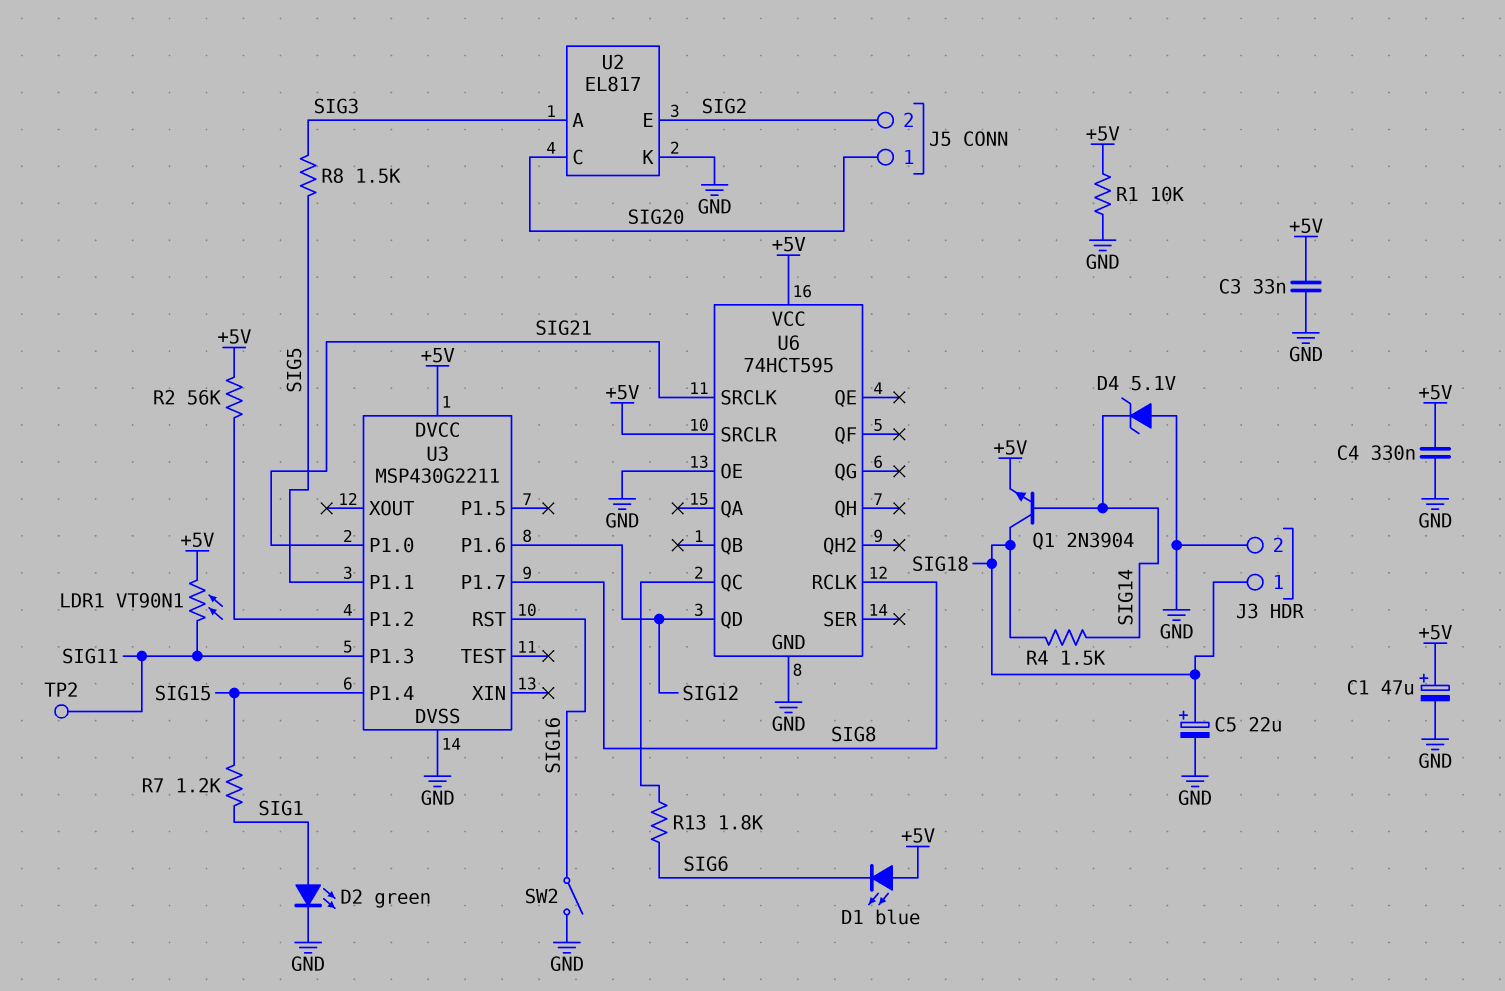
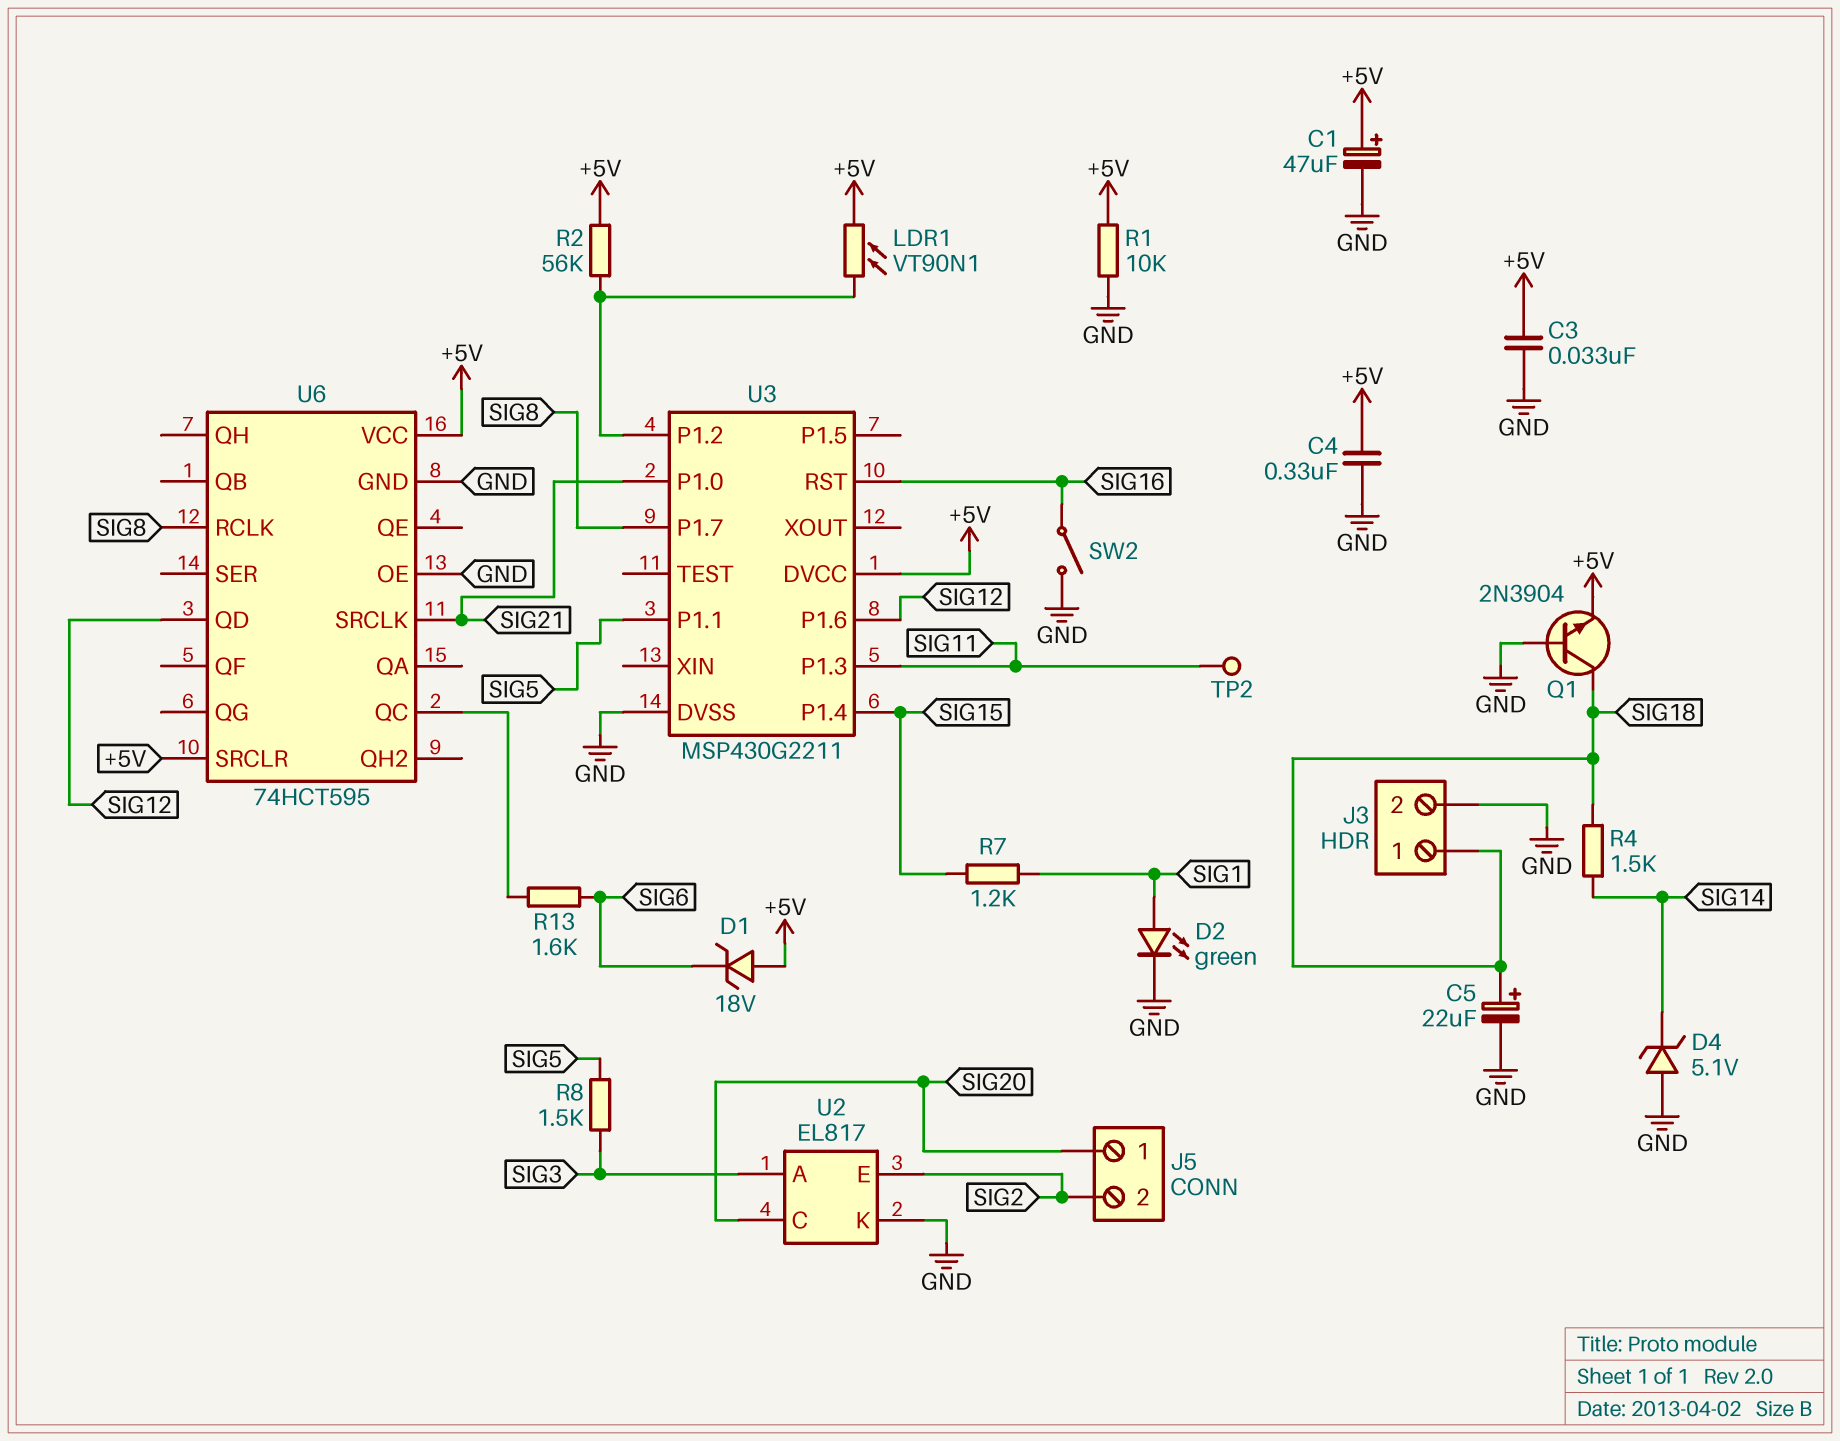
D1: LED blue (A +5V, K SIG6) -> zener 18V (A +5V, K SIG6)
LDR1: VT90N1 (+5V, SIG11) -> VT90N1 (+5V, U3/P1.2)
Q1: NPN 2N3904 (B SIG14, C SIG18, E +5V) -> NPN 2N3904 (B GND, C SIG18, E +5V)
R13: 1.8k (SIG6, U6/QC) -> 1.6k (SIG6, U6/QC)

